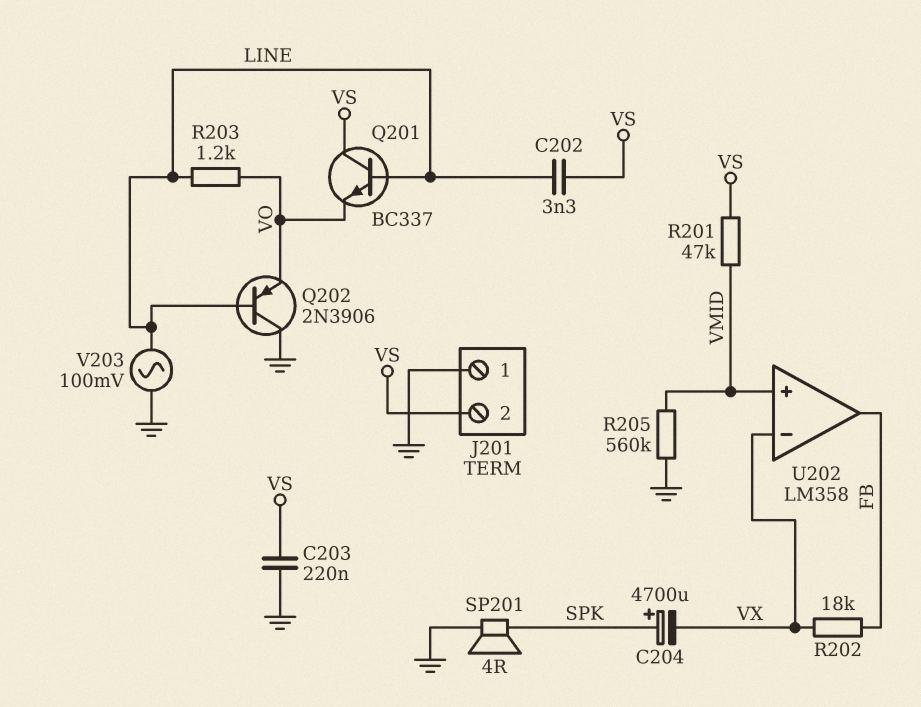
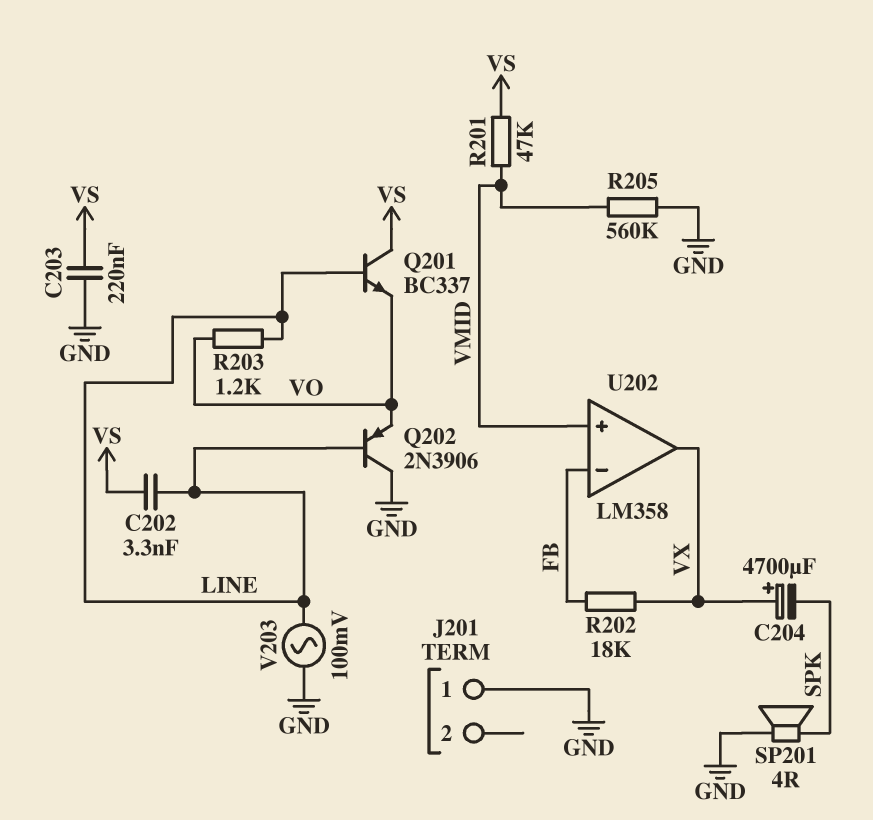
C204: 4700uF (plus SPK, minus VX) -> 4700uF (plus VX, minus SPK)
J201 pin 2: VS -> none
U202 pin in-: VX -> FB
U202 pin out: FB -> VX

